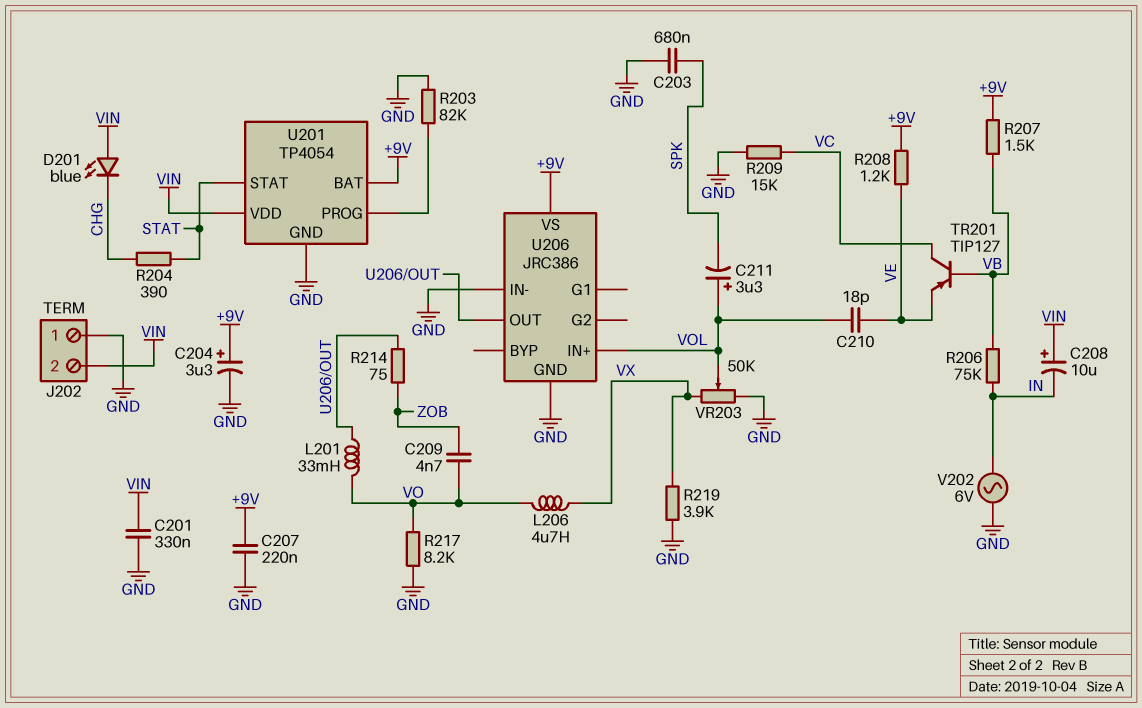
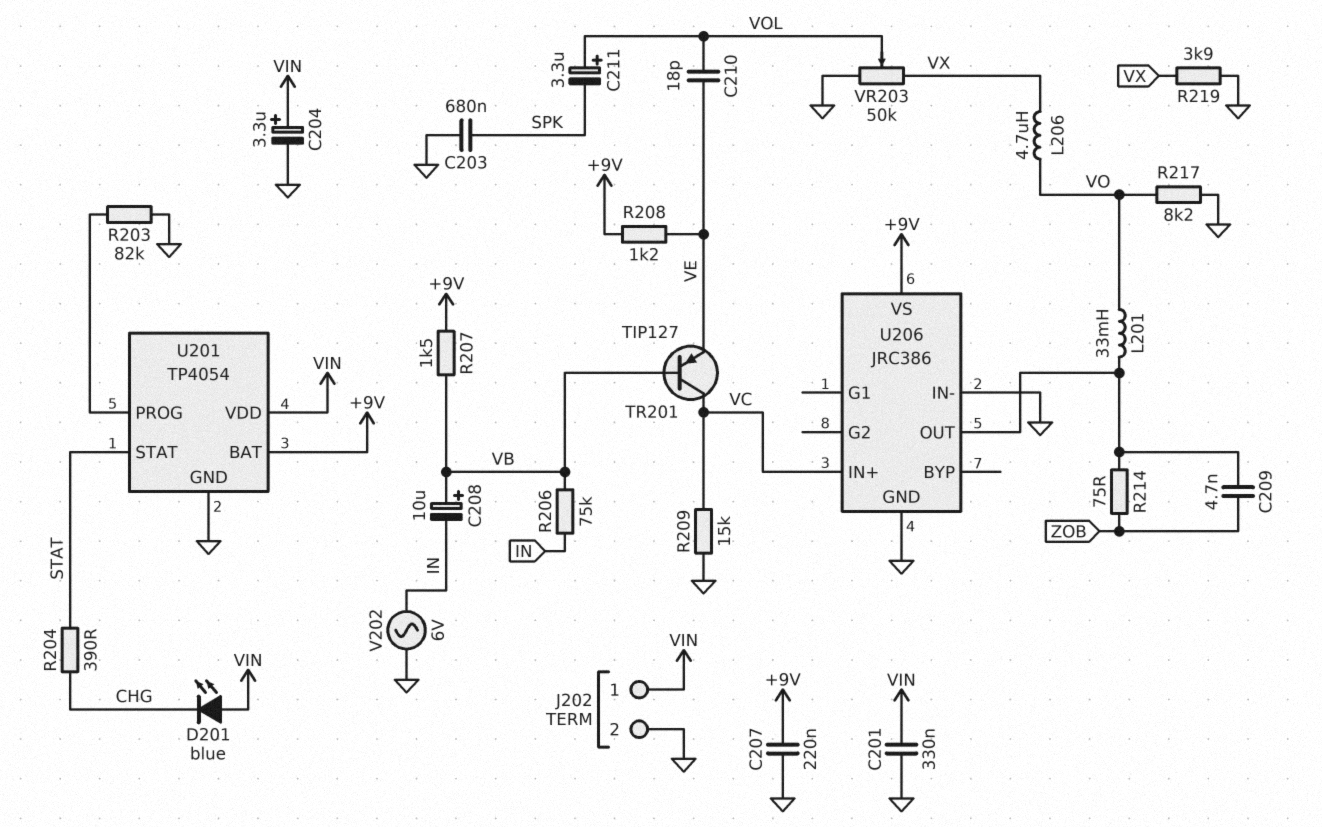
C204: 3.3uF (plus +9V, minus GND) -> 3.3uF (plus VIN, minus GND)
C208: 10uF (plus VIN, minus IN) -> 10uF (plus VB, minus IN)
C209: 4.7nF (VO, ZOB) -> 4.7nF (U206/OUT, ZOB)
J202 pin 1: GND -> VIN
J202 pin 2: VIN -> GND
U206 pin IN+: VOL -> VC

